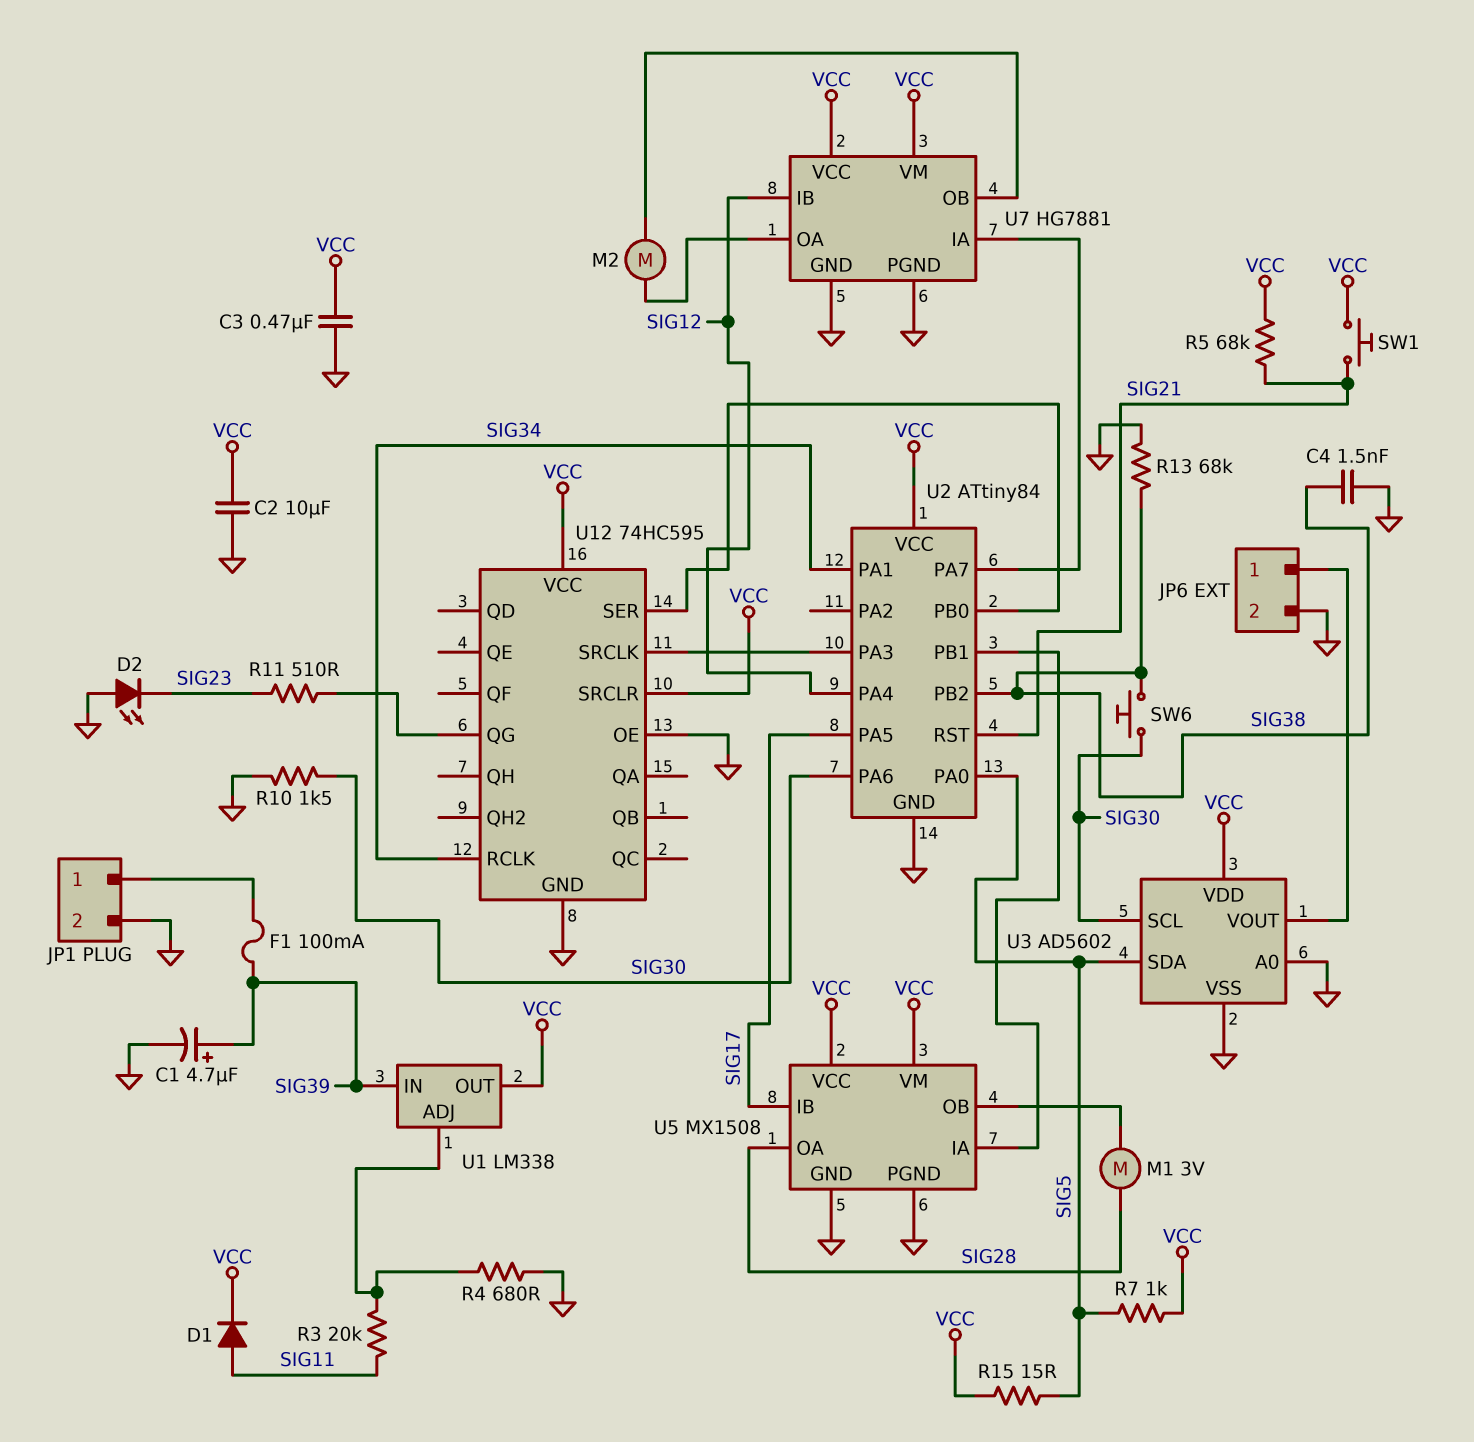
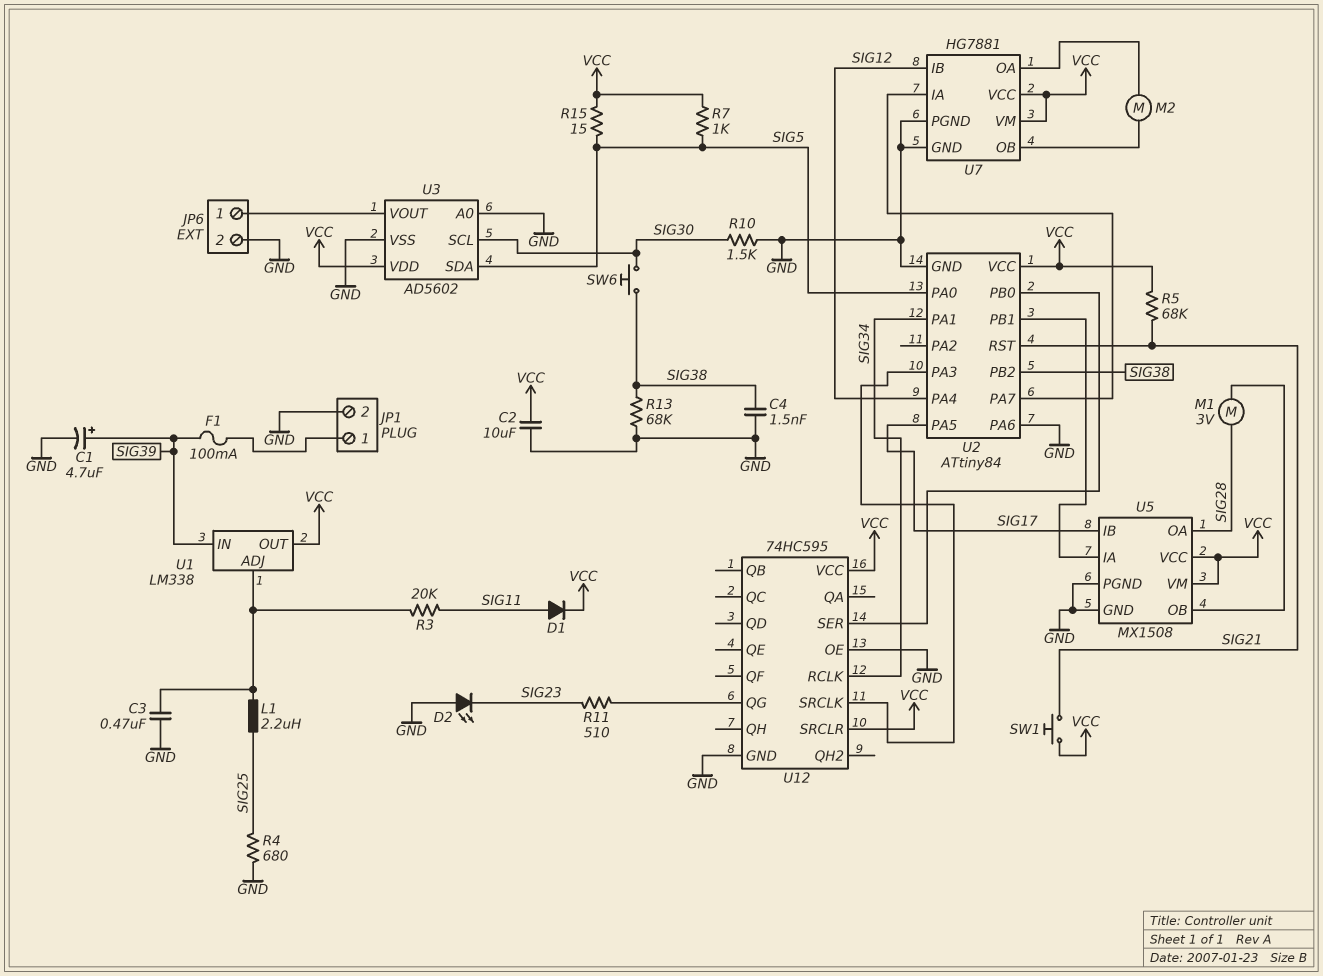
C3: 470nF (GND, VCC) -> 470nF (GND, U1/ADJ)
L1: none -> 2.2uH (SIG25, U1/ADJ)
R4: 680 (GND, U1/ADJ) -> 680 (GND, SIG25)
U2 pin PA6: SIG30 -> GND

